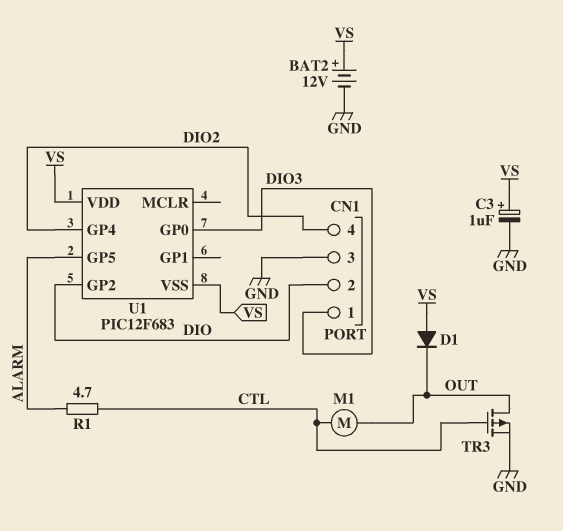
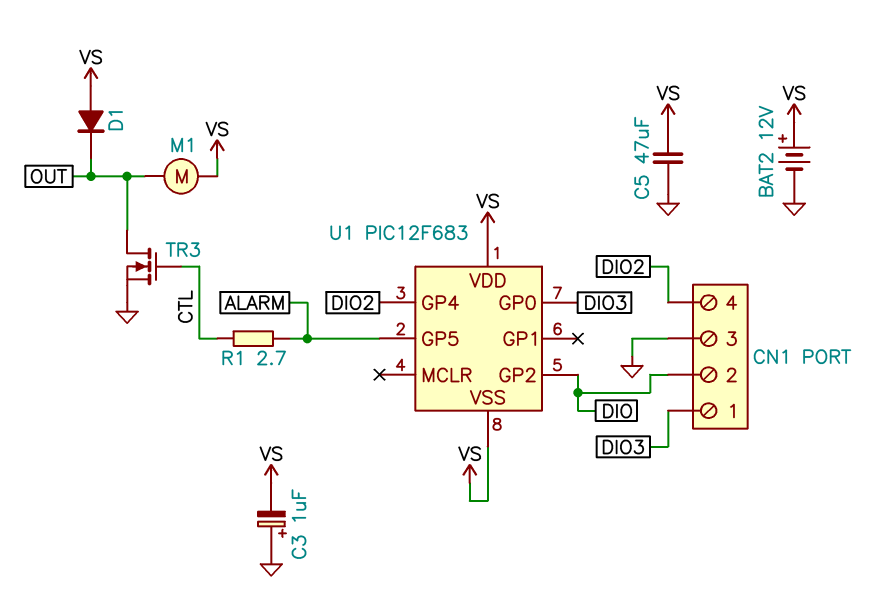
C3: 1uF (plus VS, minus GND) -> 1uF (plus GND, minus VS)
C5: none -> 47uF (GND, VS)
M1: motor (CTL, OUT) -> motor (OUT, VS)
R1: 4.7 (ALARM, CTL) -> 2.7 (ALARM, CTL)
TR3: PMOS (G CTL, D OUT, S GND) -> NMOS (G CTL, D OUT, S GND)

